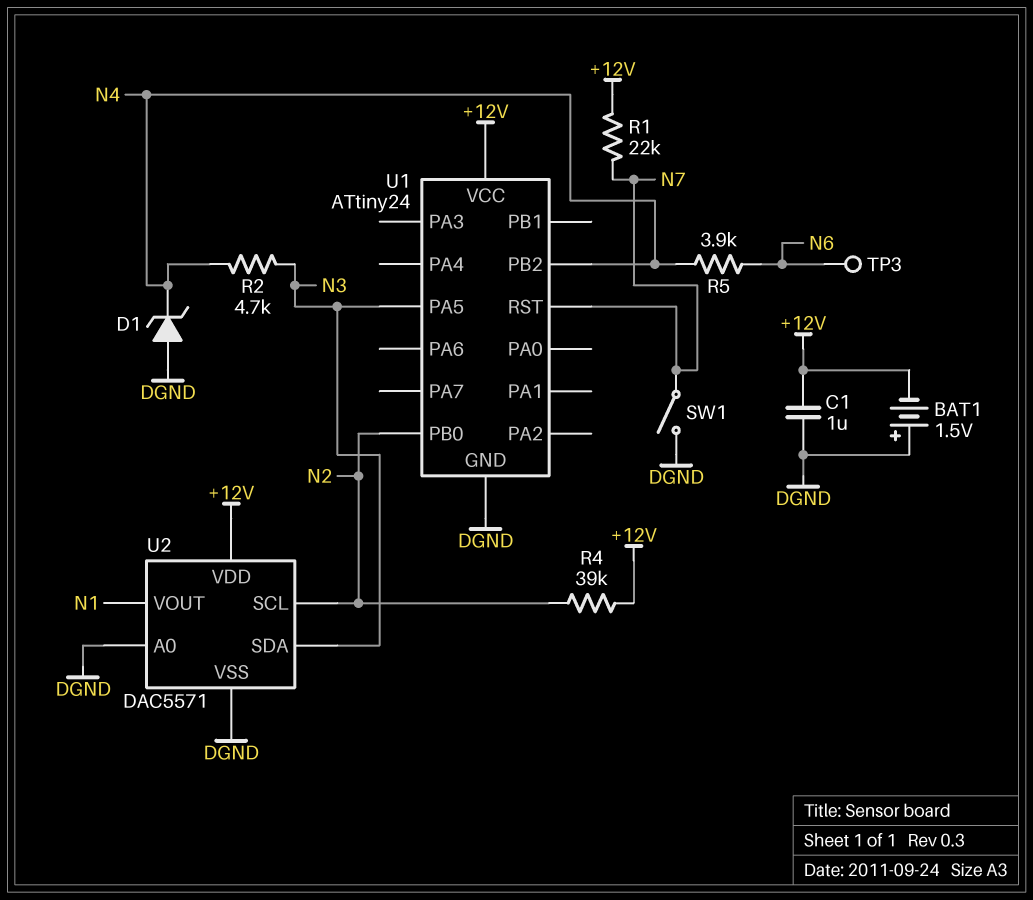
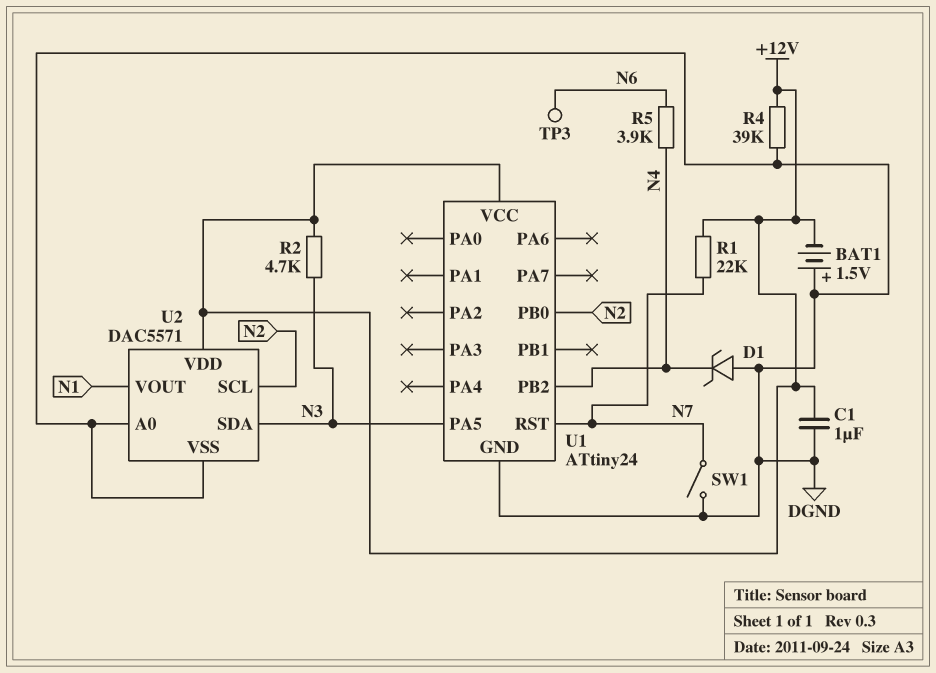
R2: 4.7k (N3, N4) -> 4.7k (+12V, N3)
R4: 39k (+12V, N2) -> 39k (+12V, DGND)

